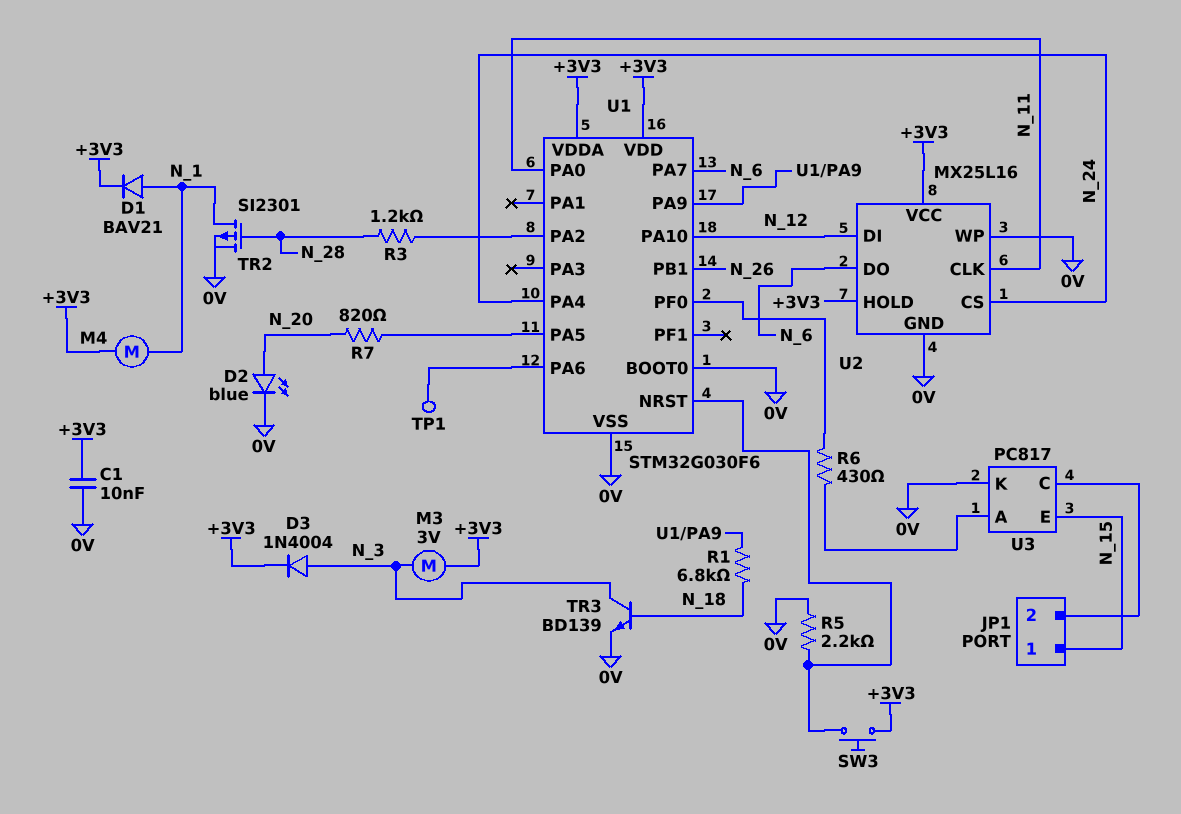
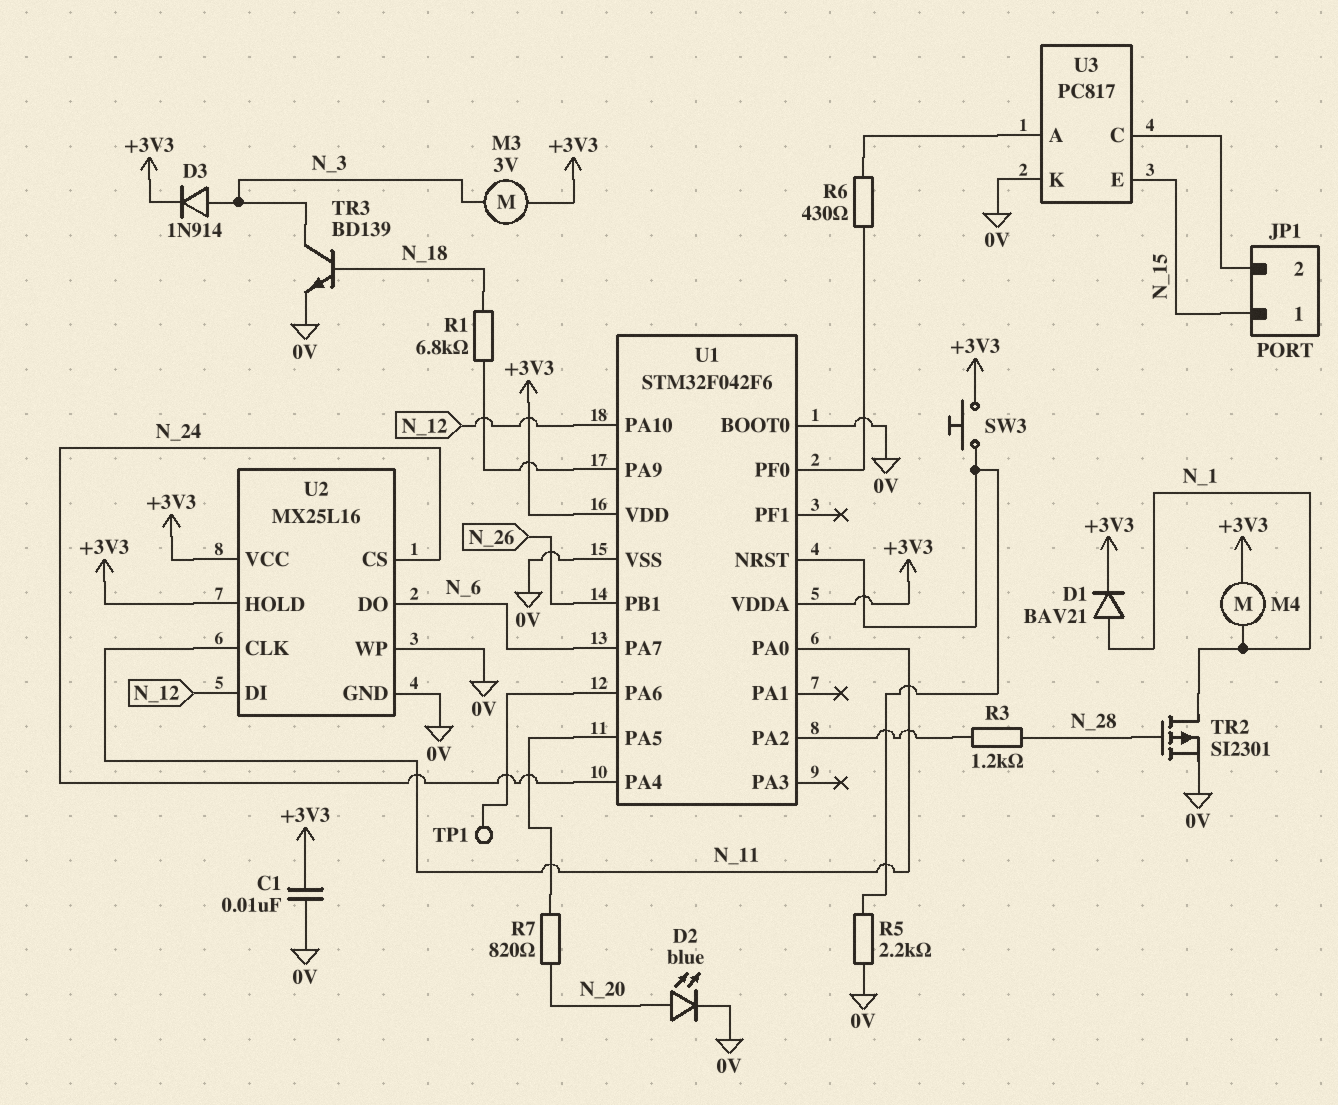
D3: diode 1N4004 (A N_3, K +3V3) -> diode 1N914 (A N_3, K +3V3)
U1: STM32G030F6 -> STM32F042F6

